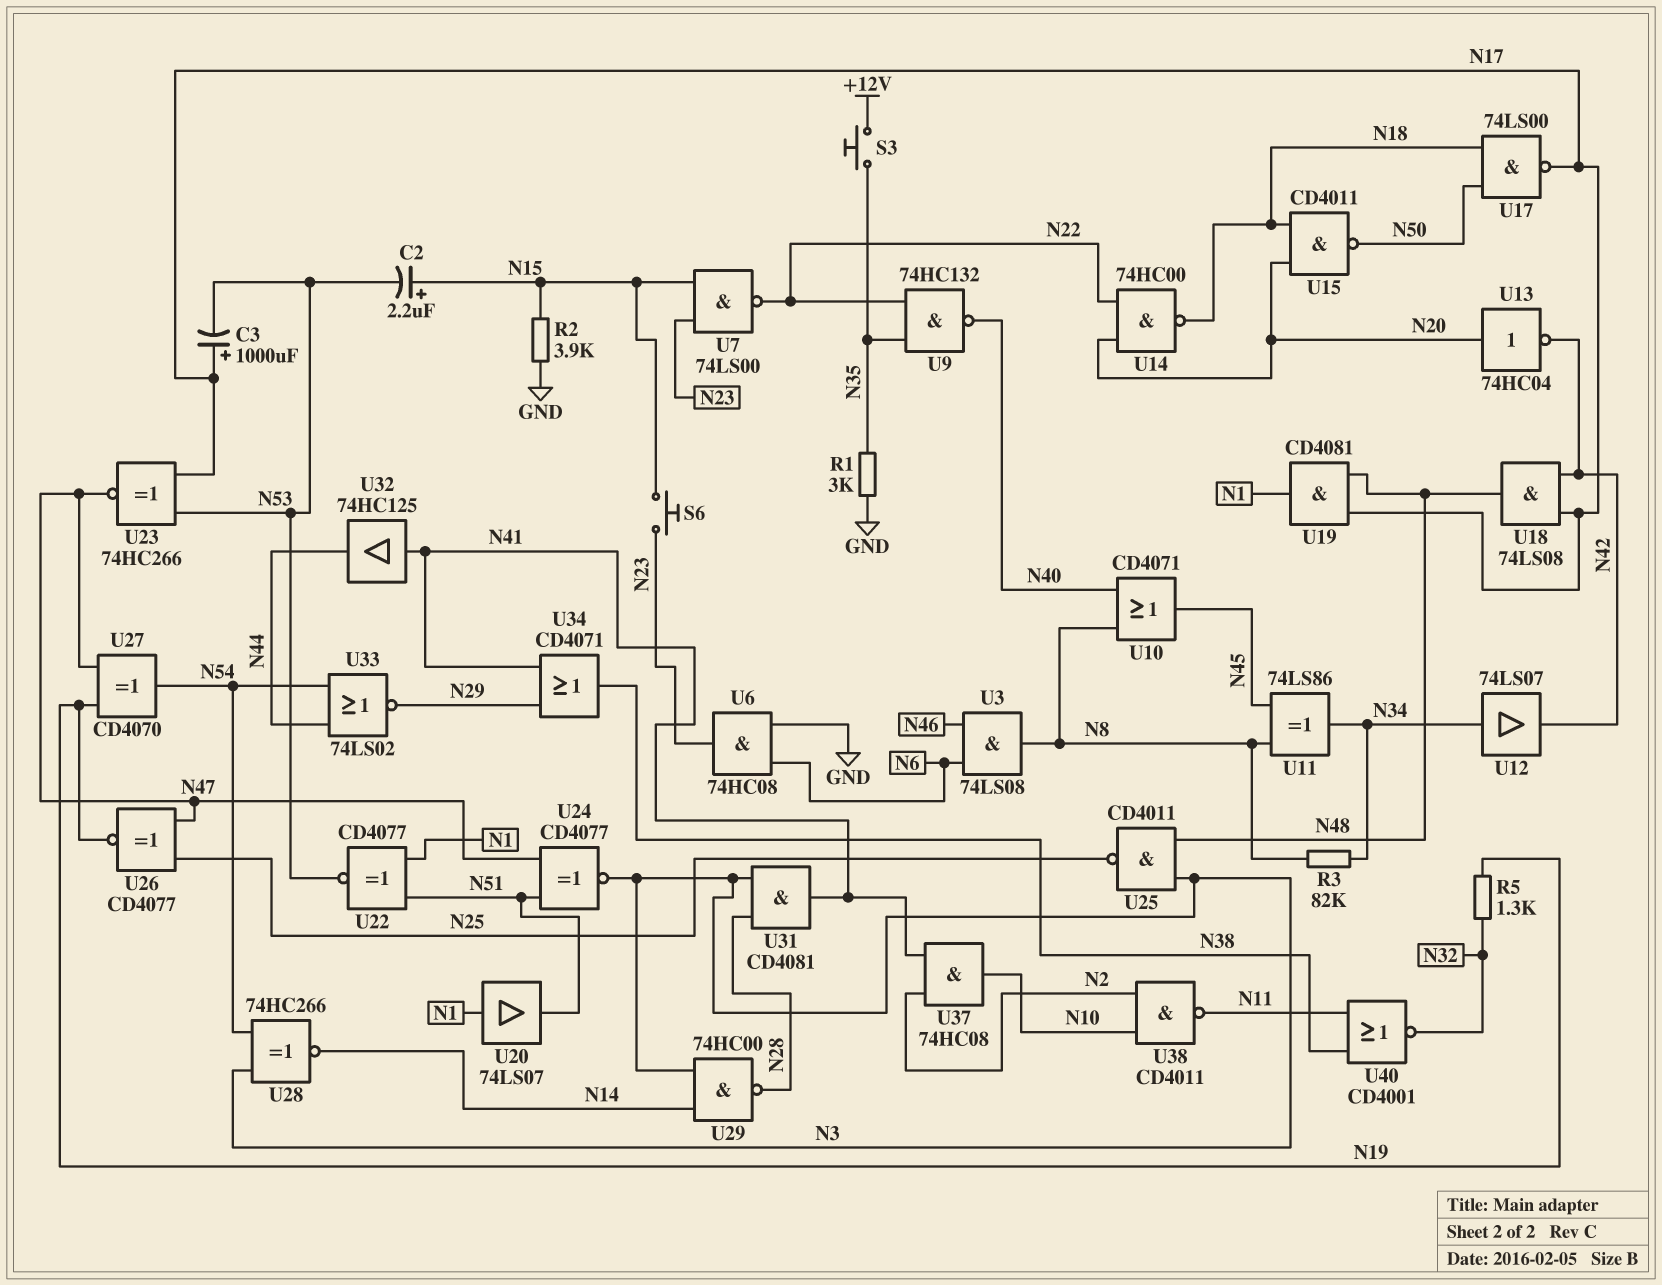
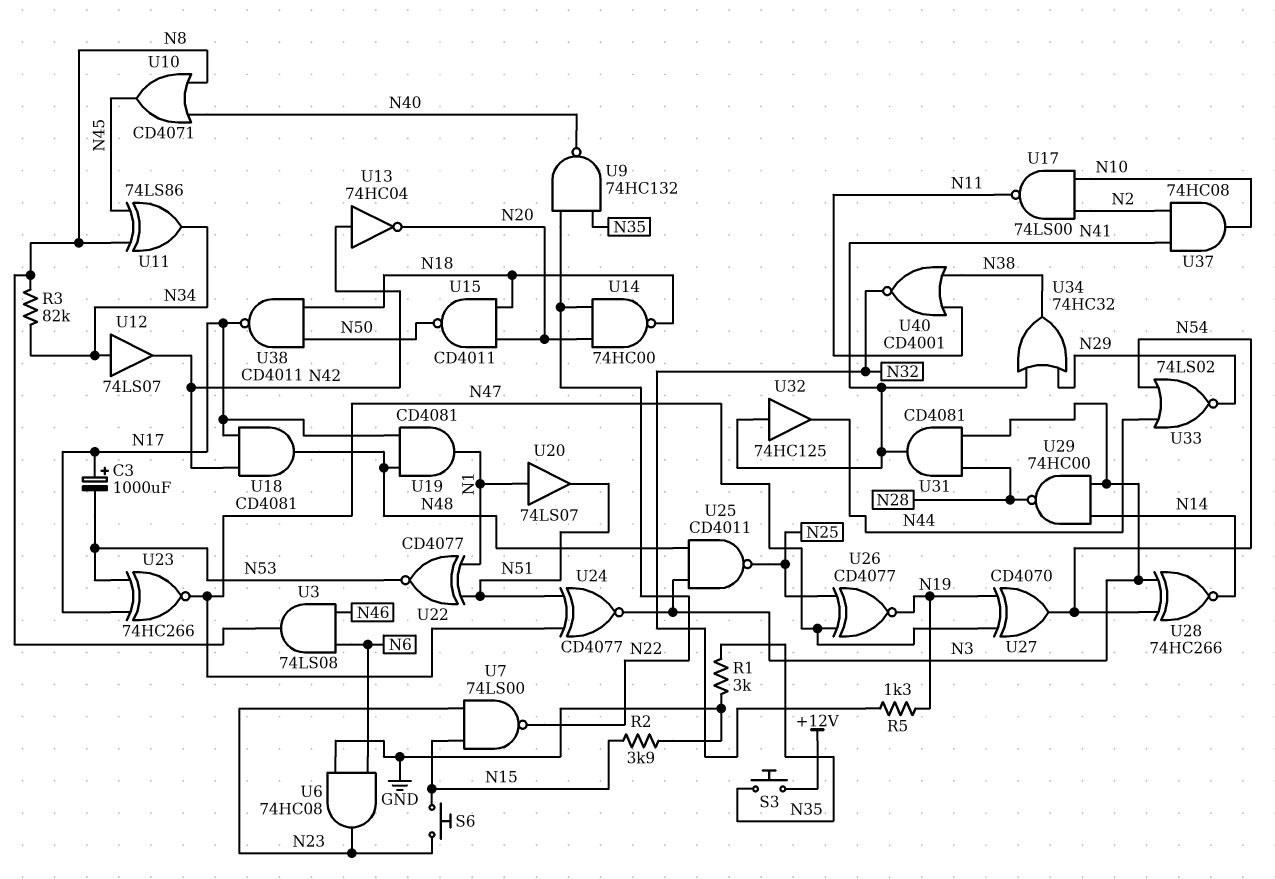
C2: 2.2uF (plus N15, minus N53) -> none
U13: NOT 74HC04 (in N20, out N42) -> NOT 74HC04 (in N42, out N20)
U17: NAND 74LS00 (in N18, in N50, out N17) -> NAND 74LS00 (in N2, in N10, out N11)
U18: AND 74LS08 (in N17, in N42, out N48) -> AND CD4081 (in N17, in N42, out N48)
U34: OR CD4071 (in N29, in N41, out N38) -> OR 74HC32 (in N29, in N41, out N38)
U38: NAND CD4011 (in N2, in N10, out N11) -> NAND CD4011 (in N18, in N50, out N17)

